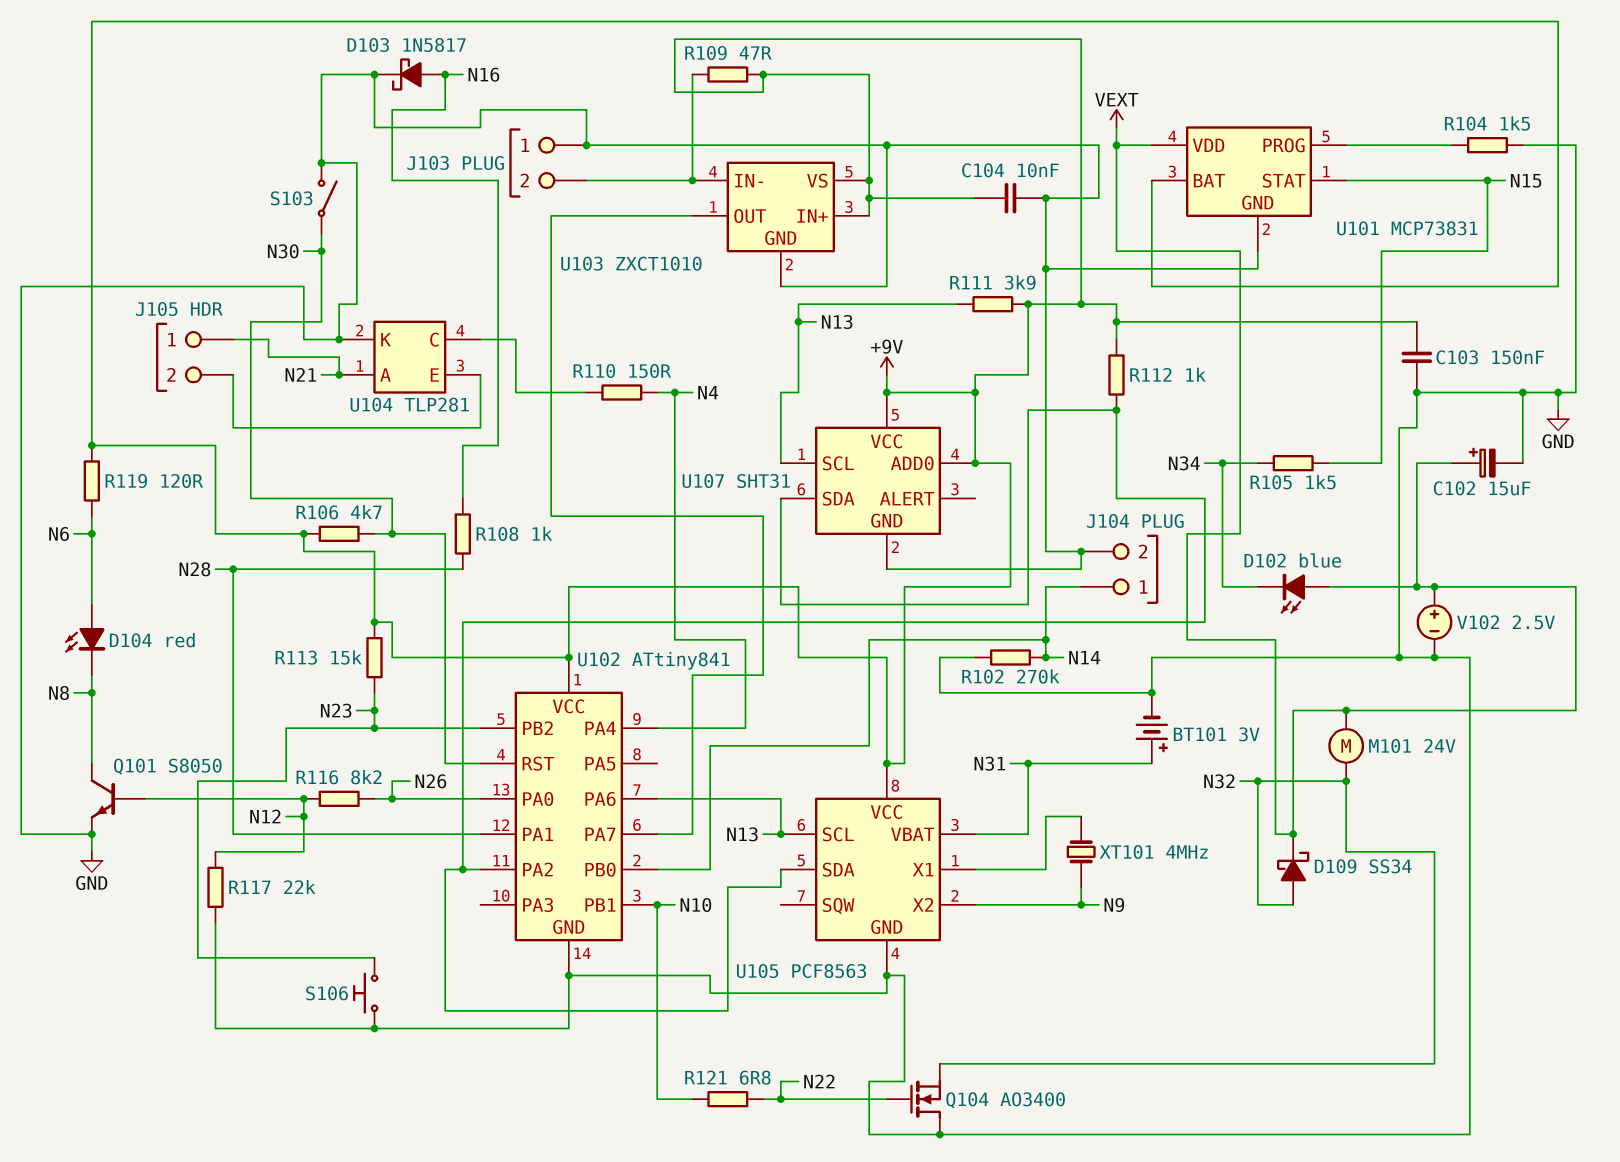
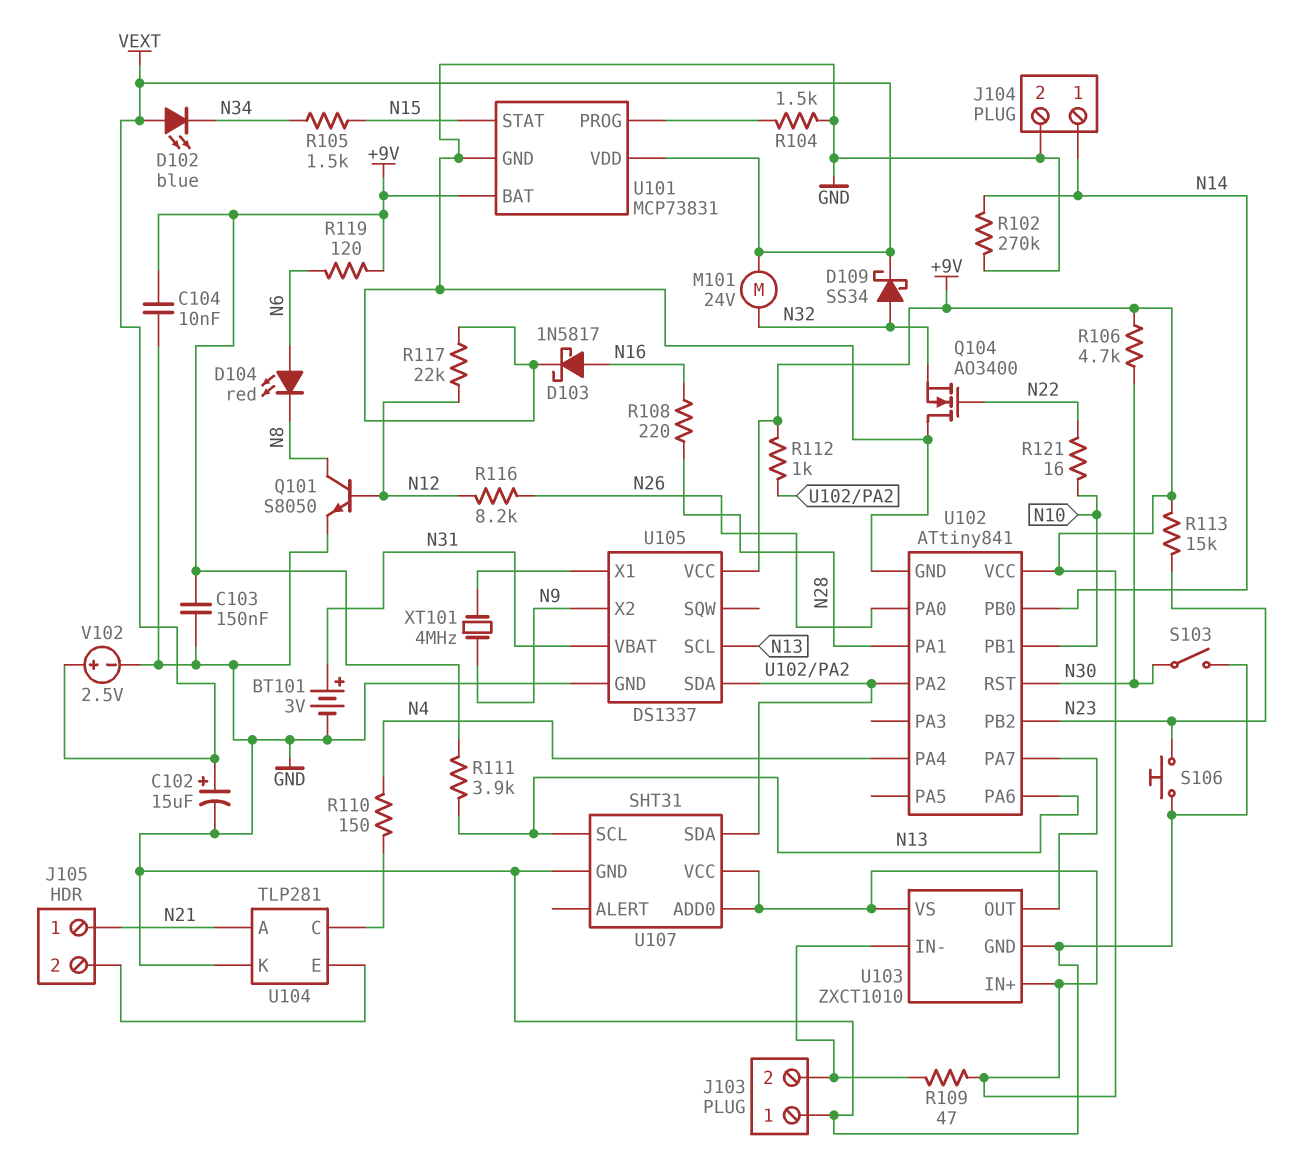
R108: 1k (N16, N28) -> 220 (N16, N28)
R121: 6.8 (N10, N22) -> 16 (N10, N22)
U105: PCF8563 -> DS1337

